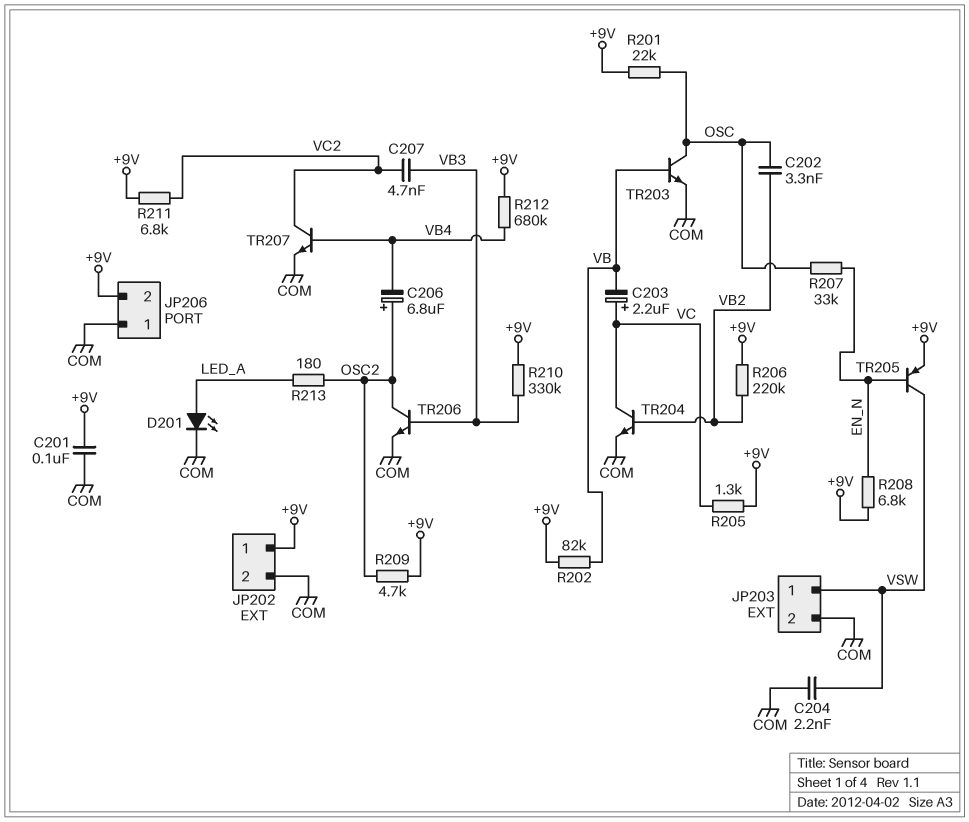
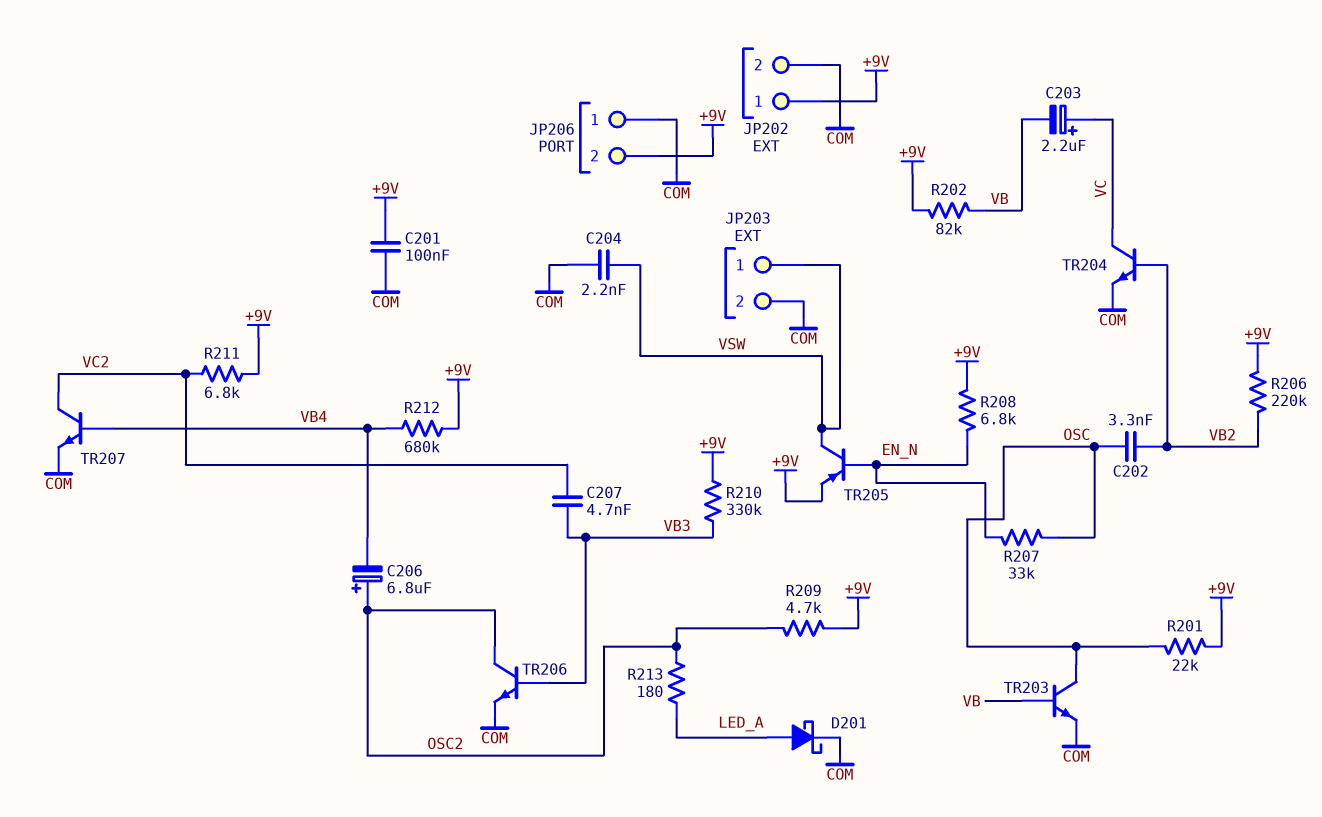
D201: LED (A LED_A, K COM) -> schottky (A LED_A, K COM)
R205: 1.3k (+9V, VC) -> none

